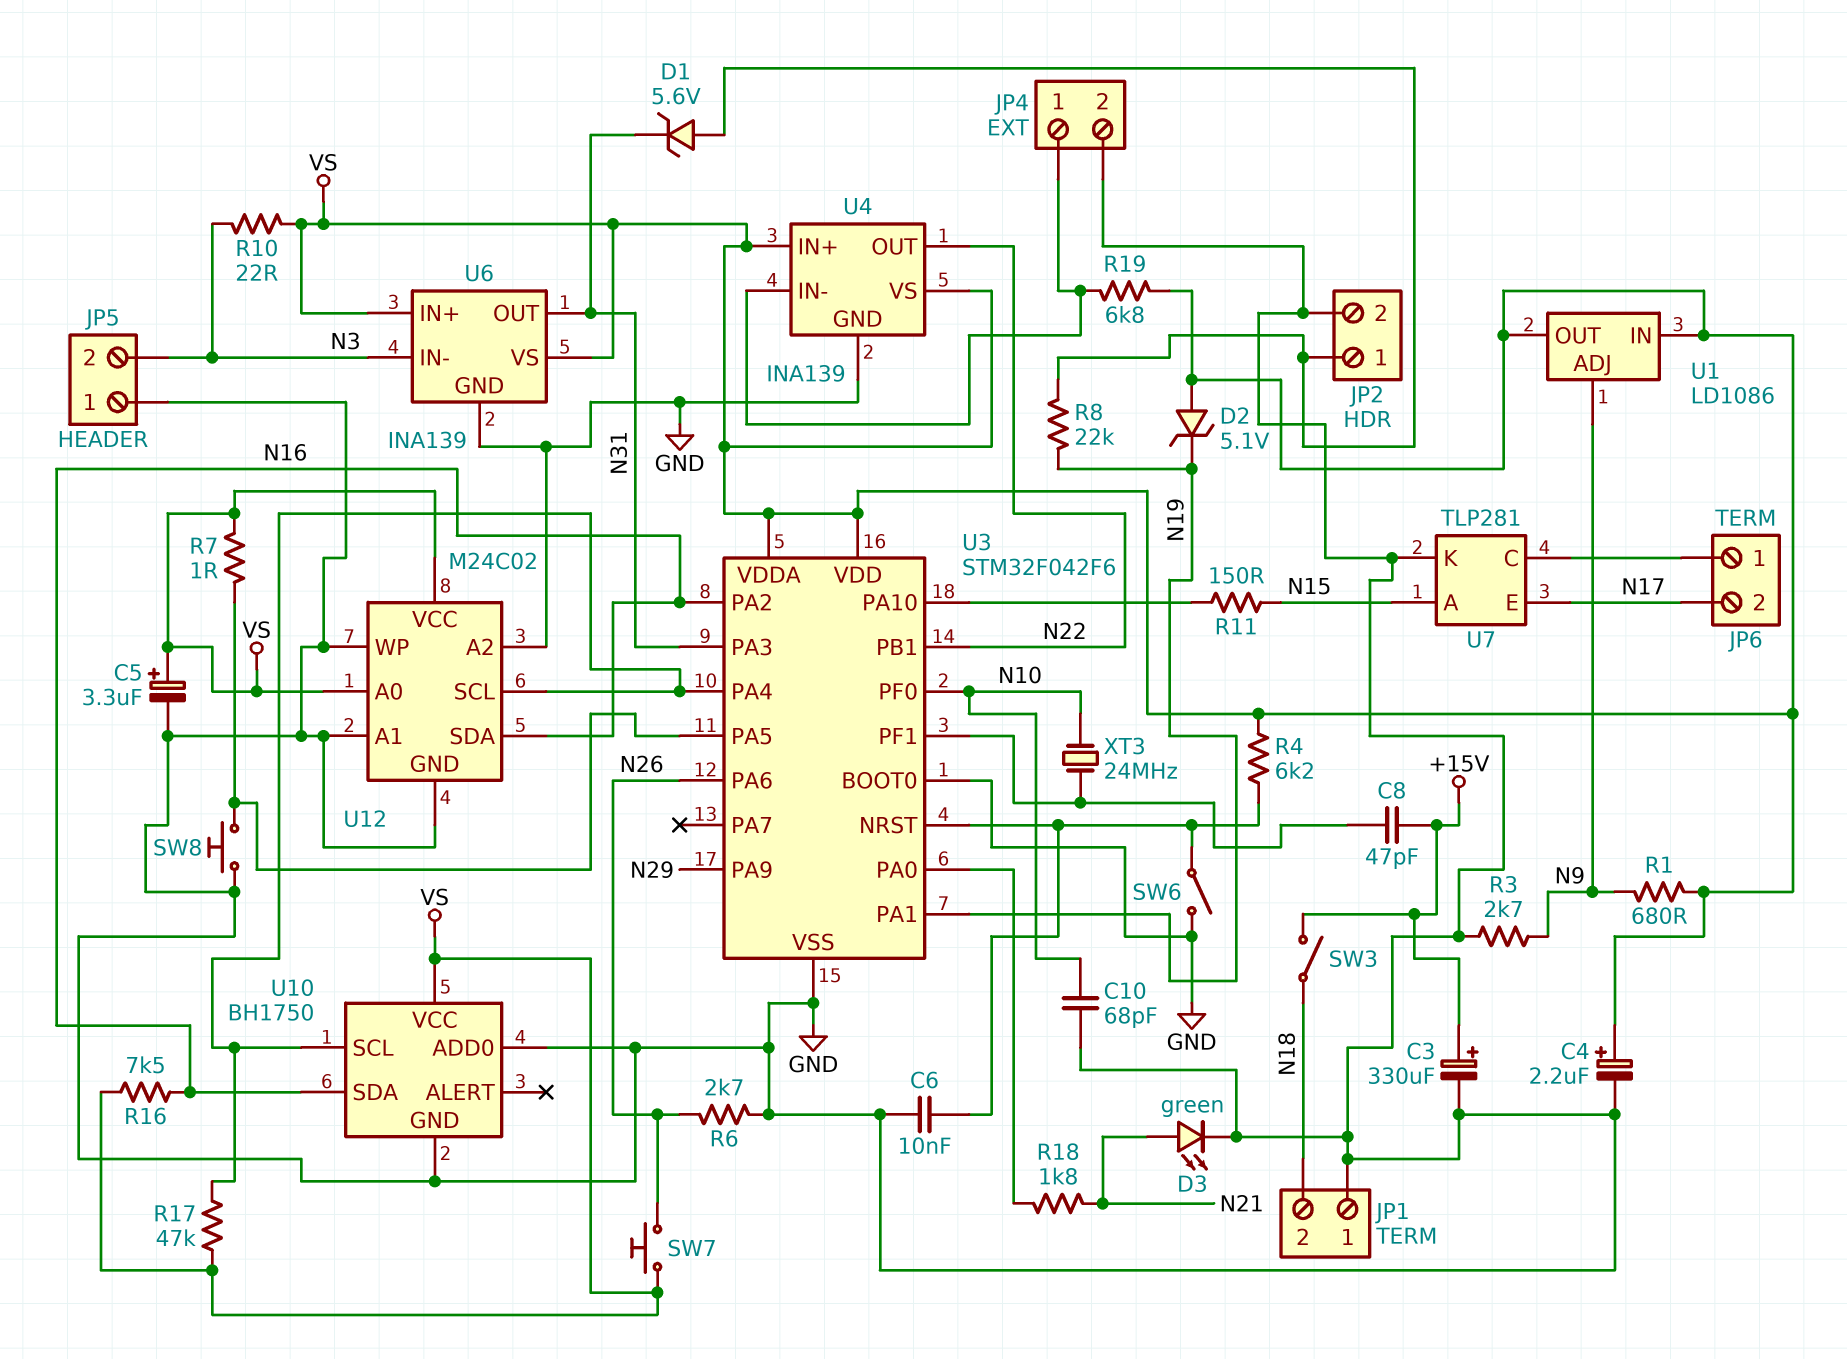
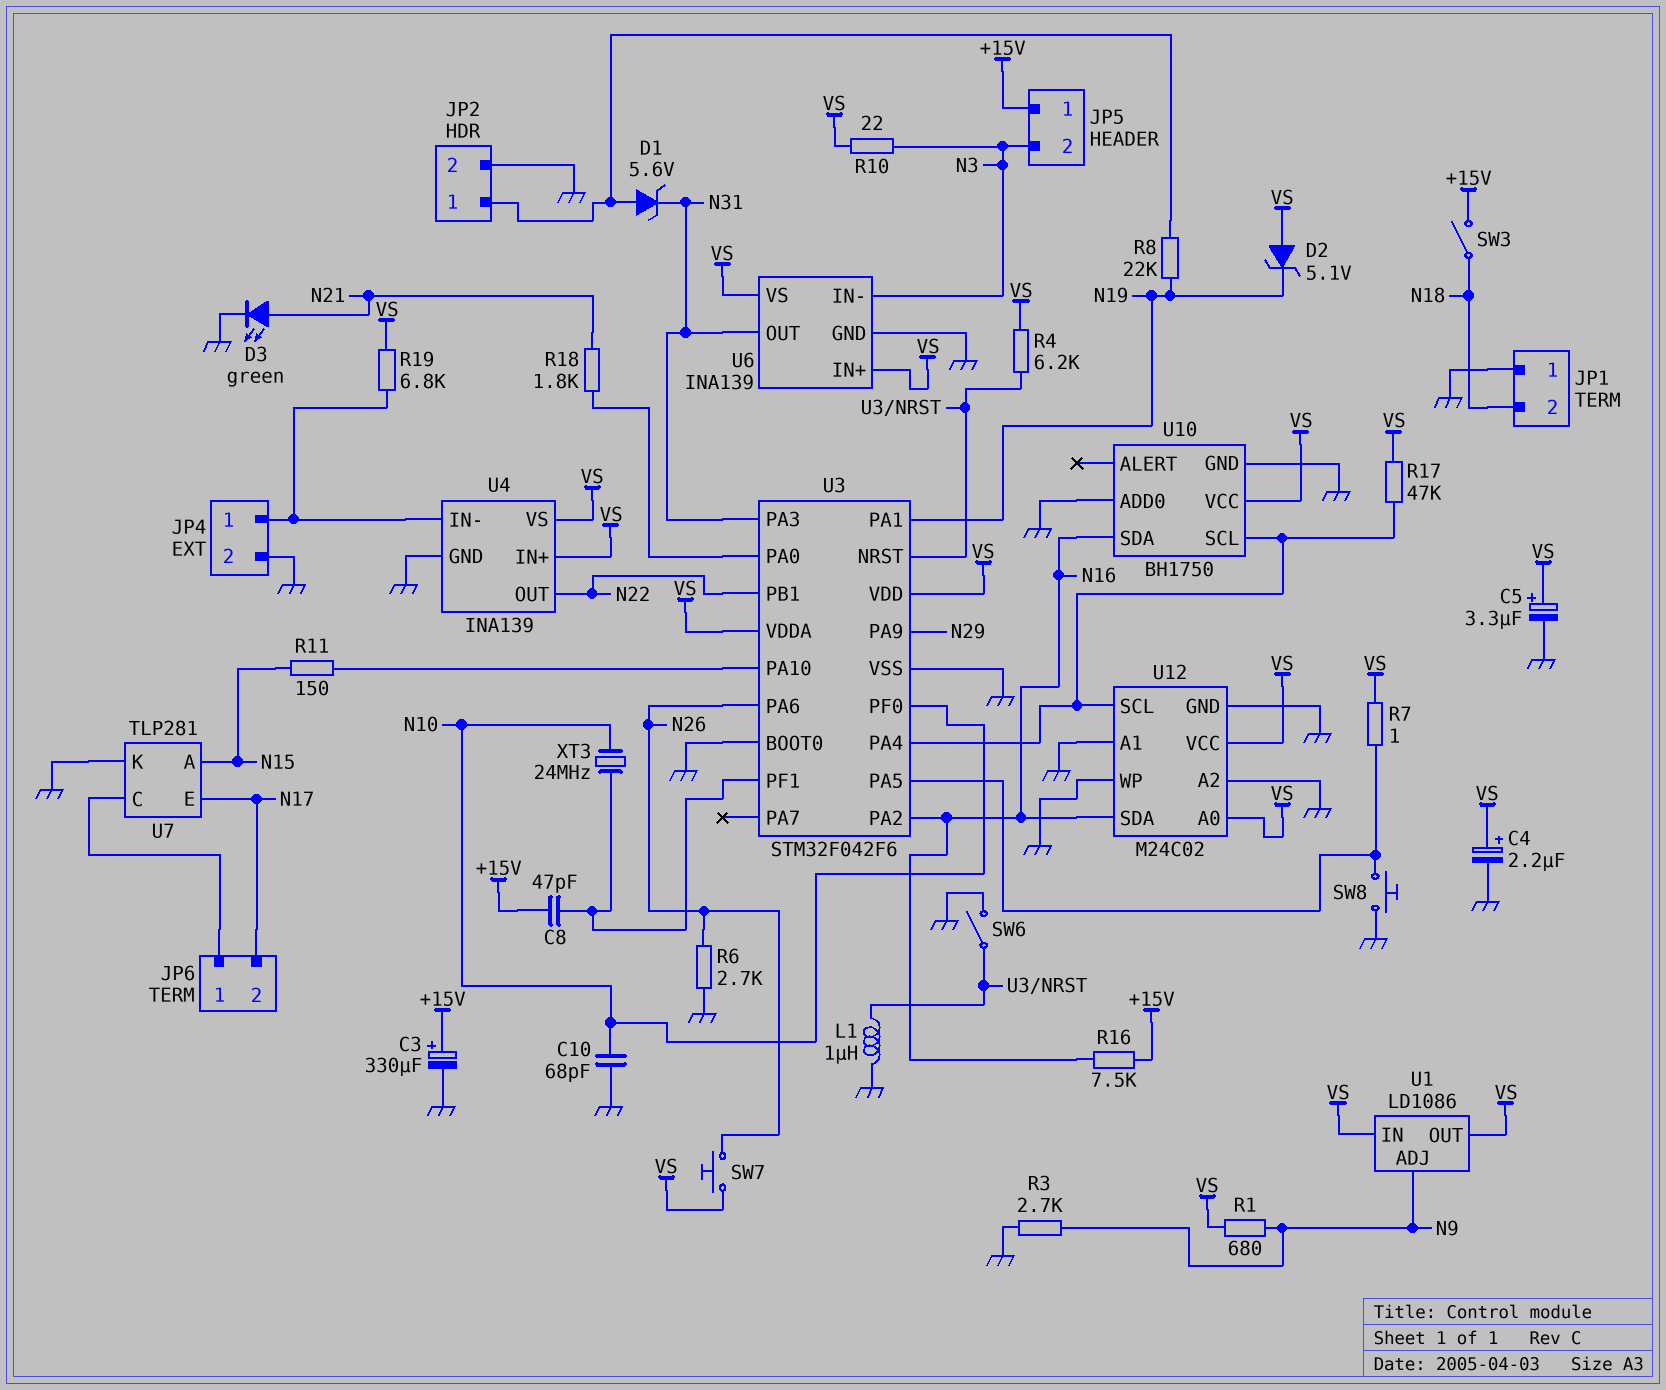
C6: 10nF (GND, U3/NRST) -> none
JP5 pin 1: GND -> +15V
L1: none -> 1uH (GND, U3/NRST)
R16: 7.5k (N16, VS) -> 7.5k (+15V, N16)

